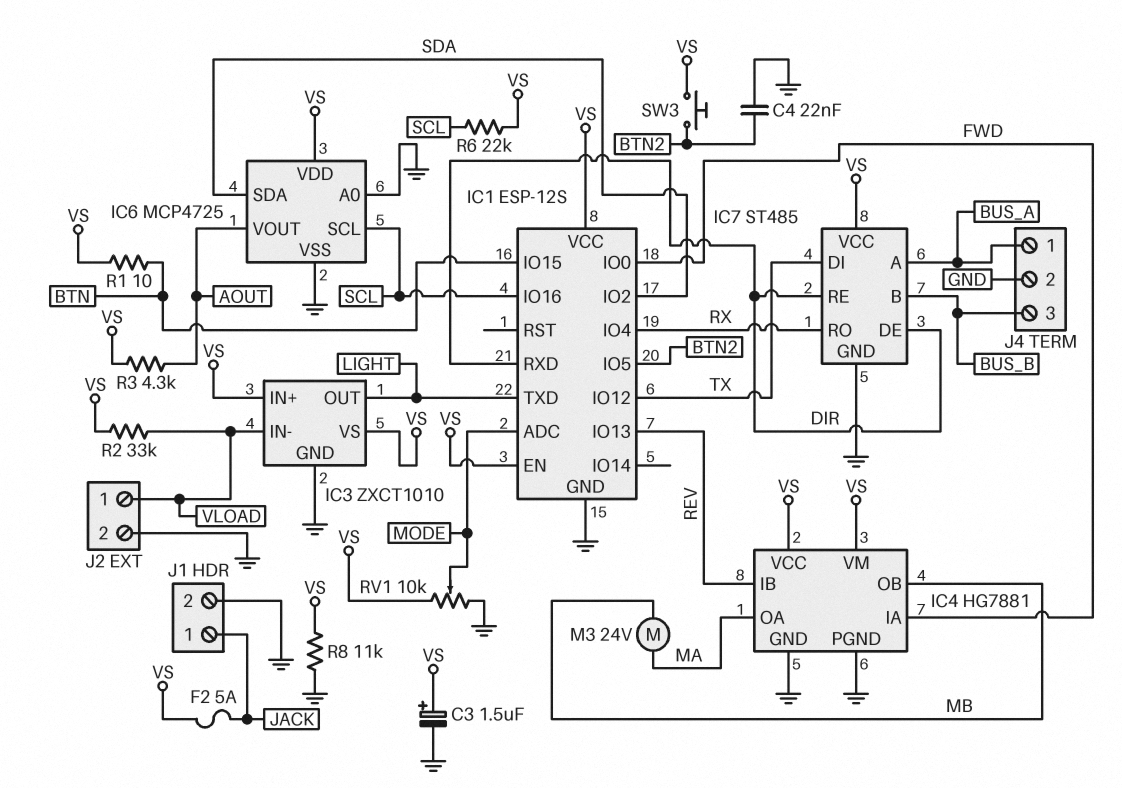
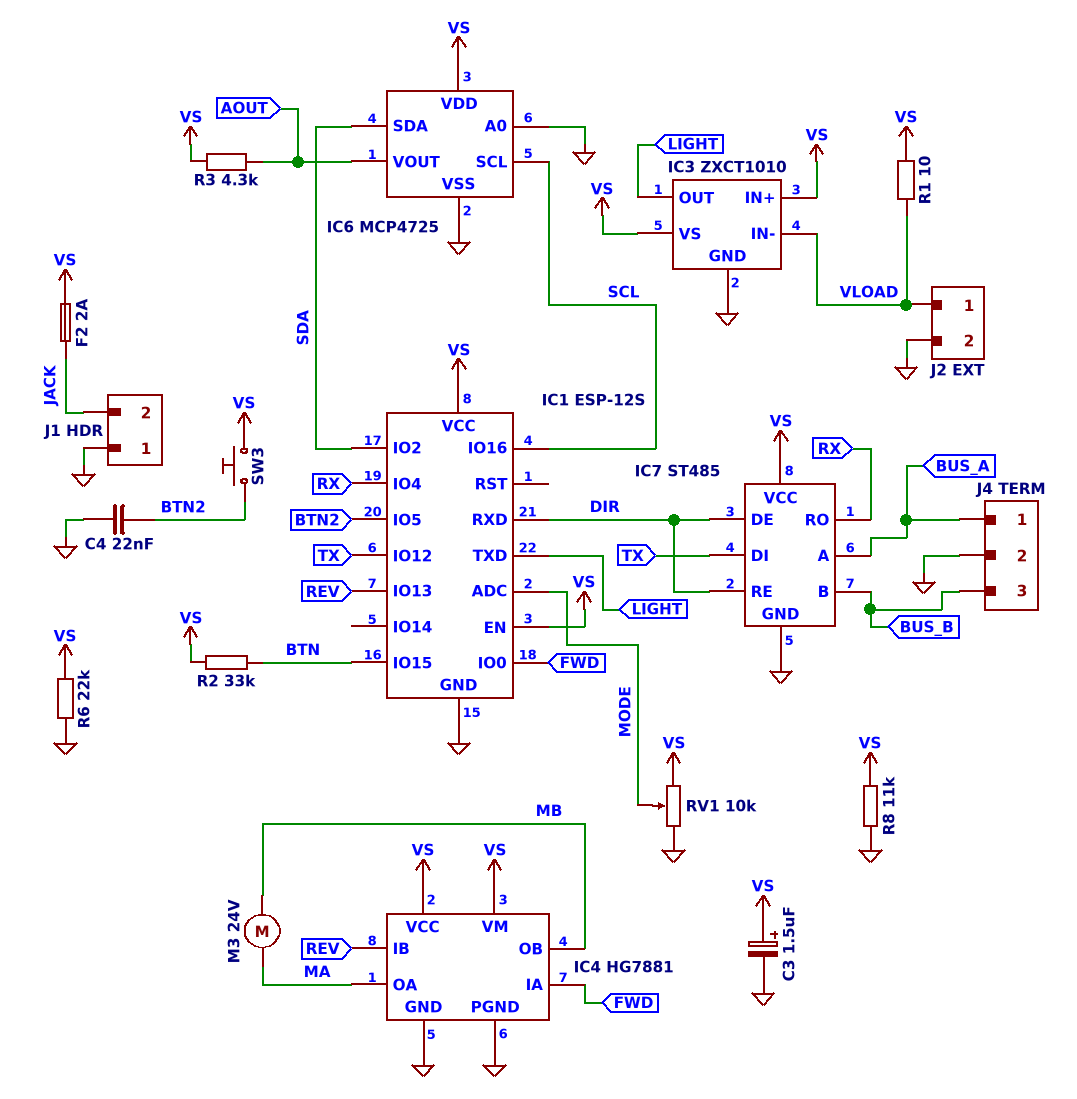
F2: 5A (JACK, VS) -> 2A (JACK, VS)
J1 pin 1: JACK -> GND
J1 pin 2: GND -> JACK
R1: 10 (BTN, VS) -> 10 (VLOAD, VS)
R2: 33k (VLOAD, VS) -> 33k (BTN, VS)
R6: 22k (SCL, VS) -> 22k (GND, VS)

